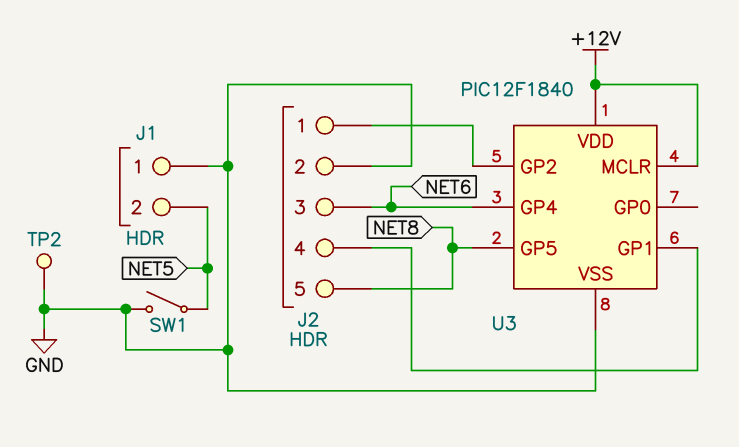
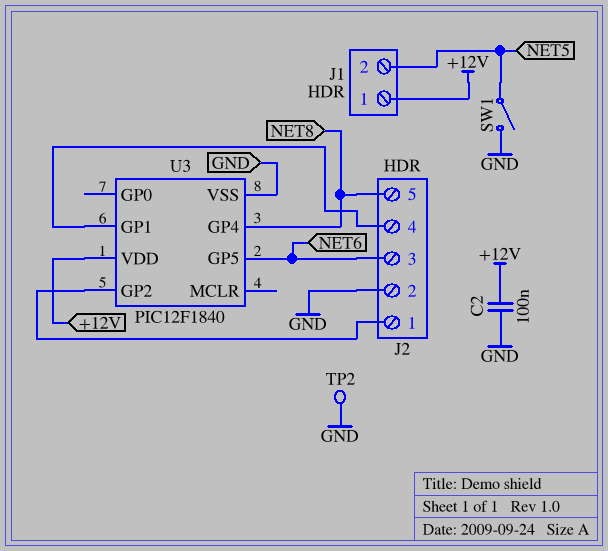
C2: none -> 100nF (+12V, GND)
J1 pin 1: GND -> +12V
U3 pin GP4: NET6 -> NET8
U3 pin GP5: NET8 -> NET6
U3 pin MCLR: +12V -> none

